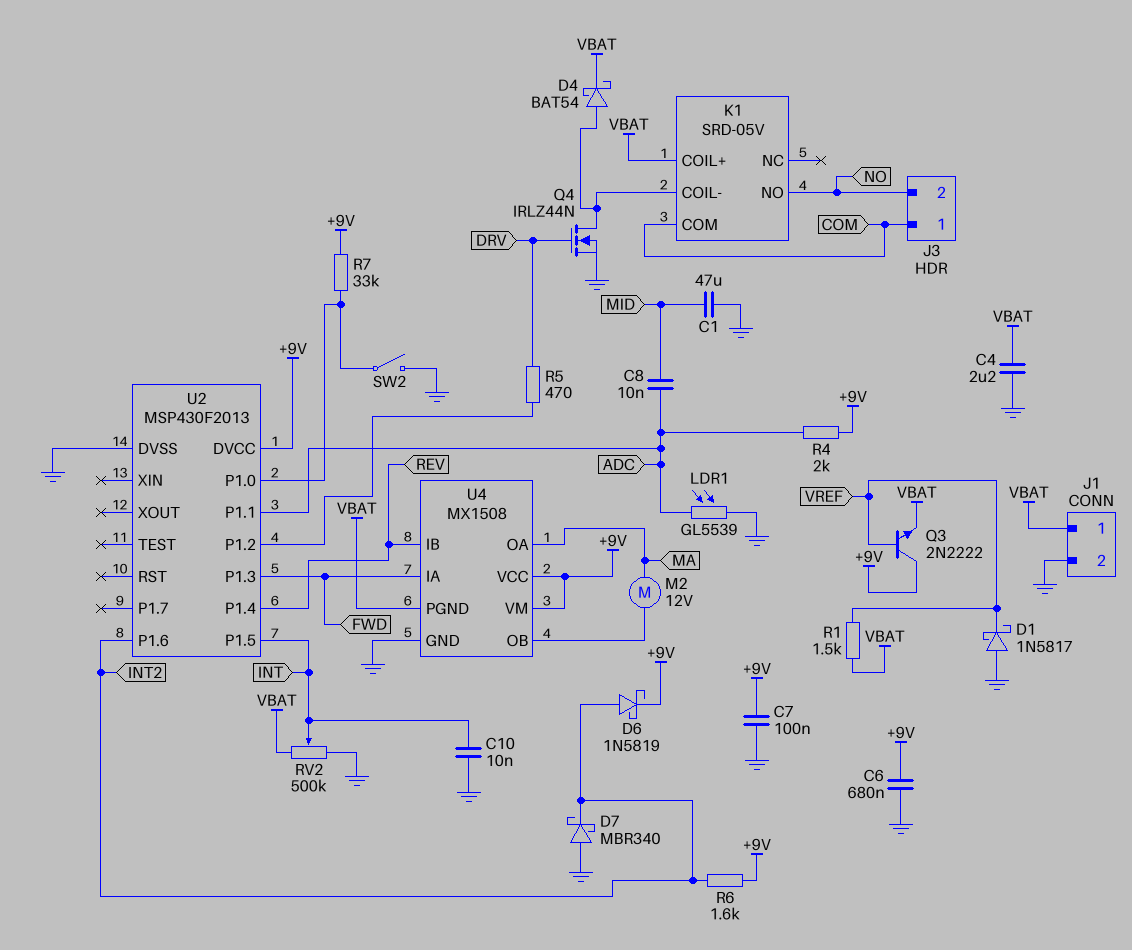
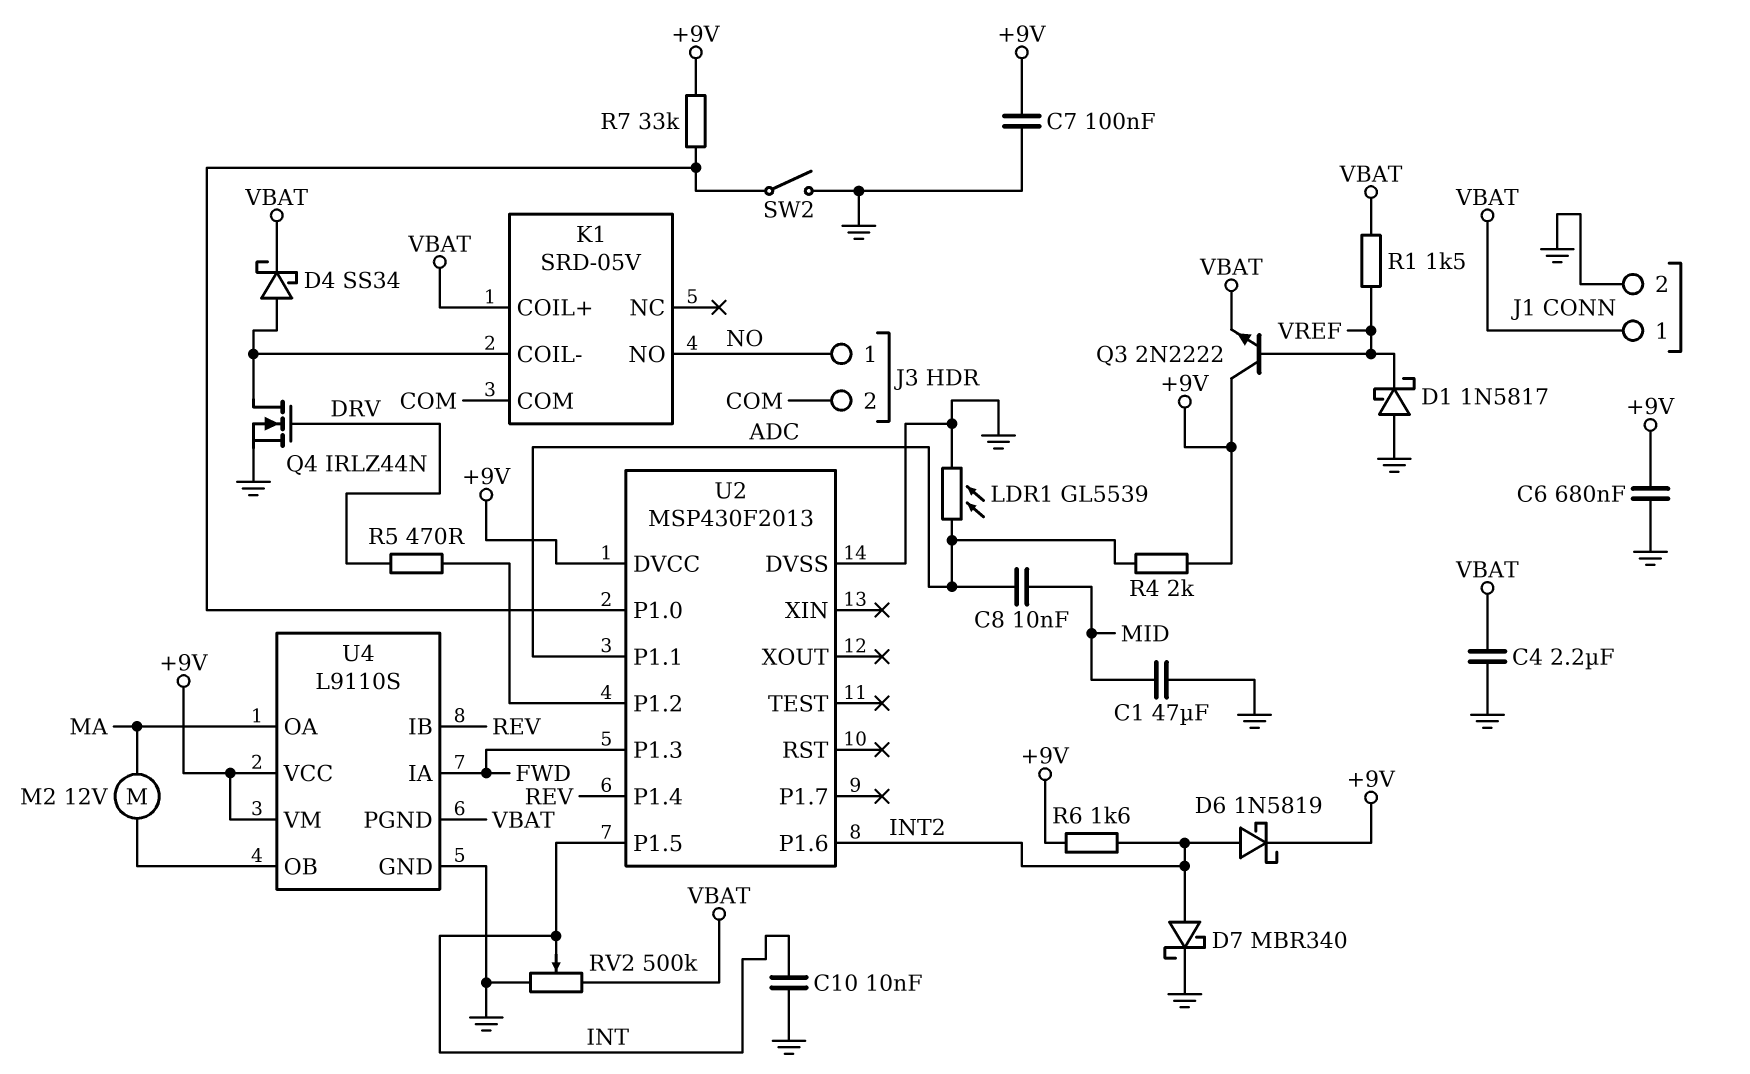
D4: schottky BAT54 (A K1/COIL-, K VBAT) -> schottky SS34 (A K1/COIL-, K VBAT)
D7: schottky MBR340 (A GND, K INT2) -> schottky MBR340 (A INT2, K GND)
J3 pin 1: COM -> NO
J3 pin 2: NO -> COM
U4: MX1508 -> L9110S

